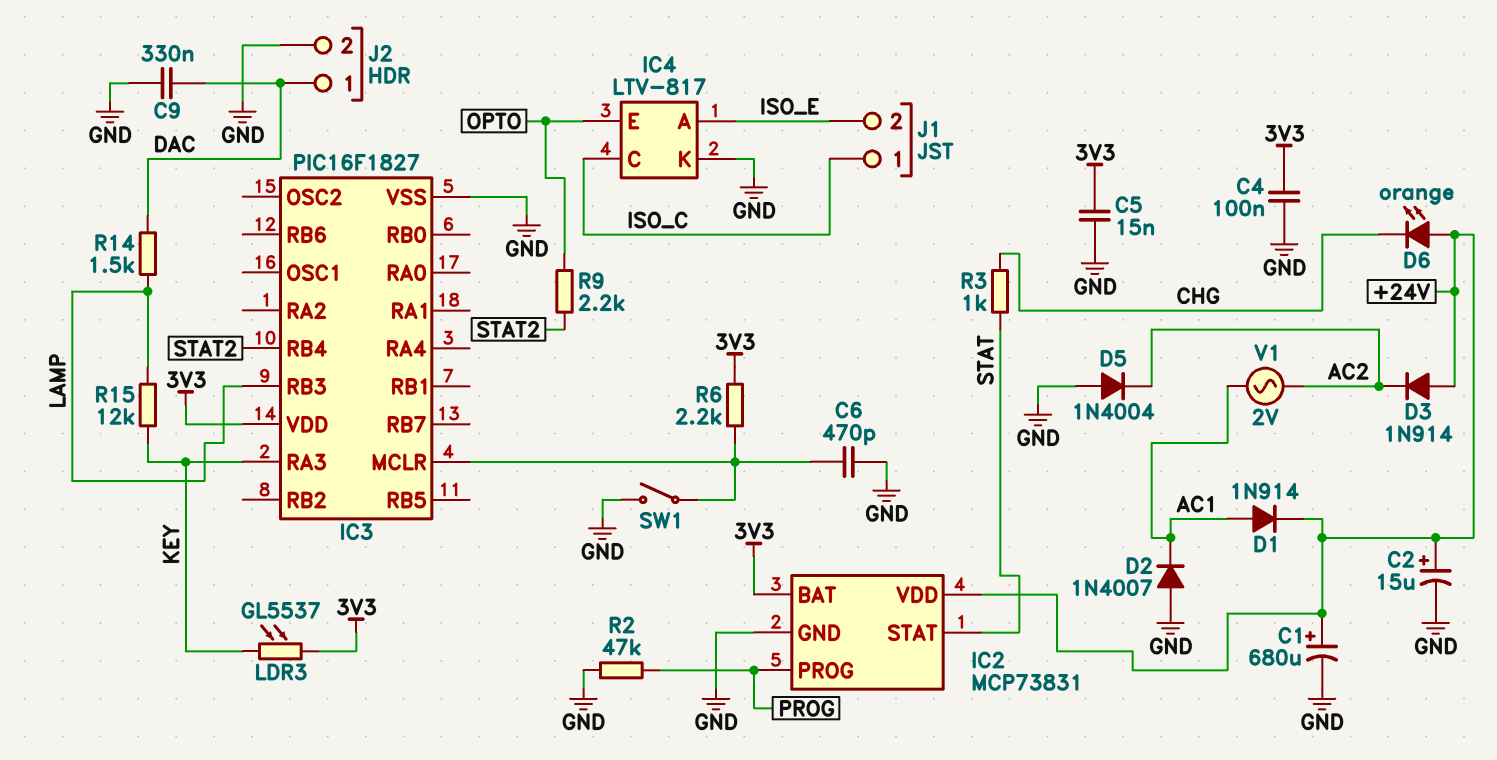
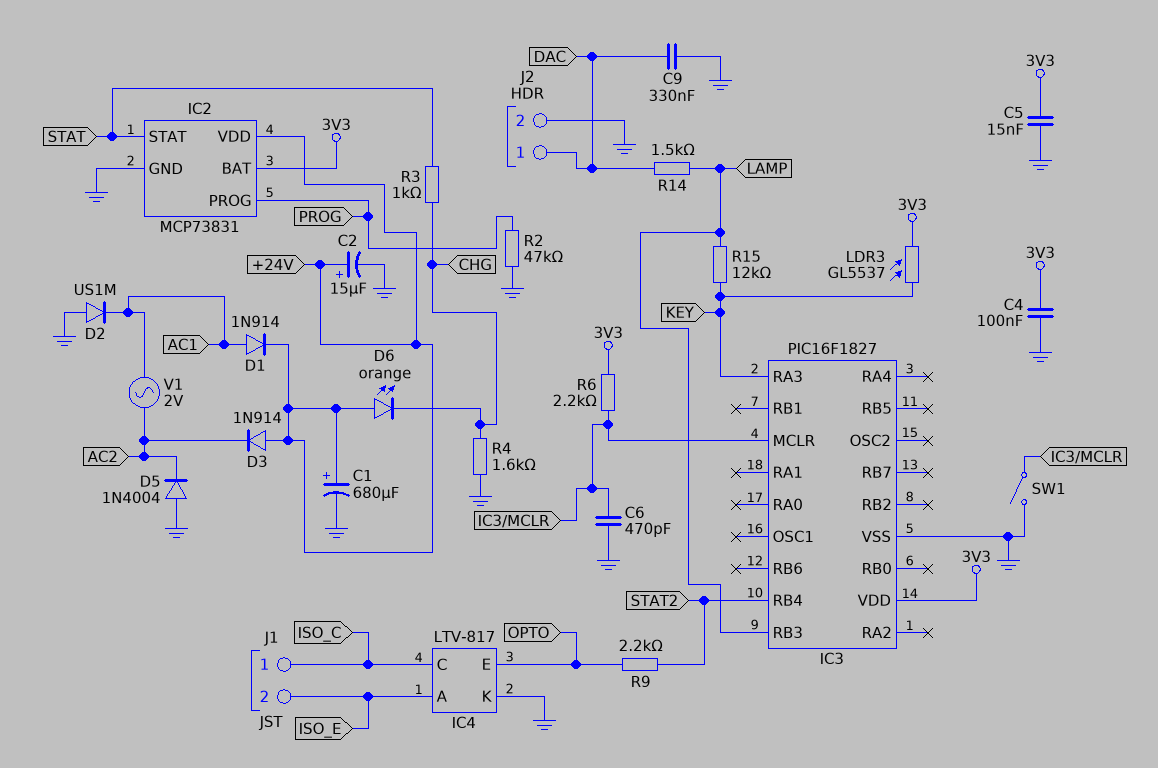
D2: diode 1N4007 (A GND, K AC1) -> diode US1M (A GND, K AC1)
R4: none -> 1.6k (CHG, GND)

